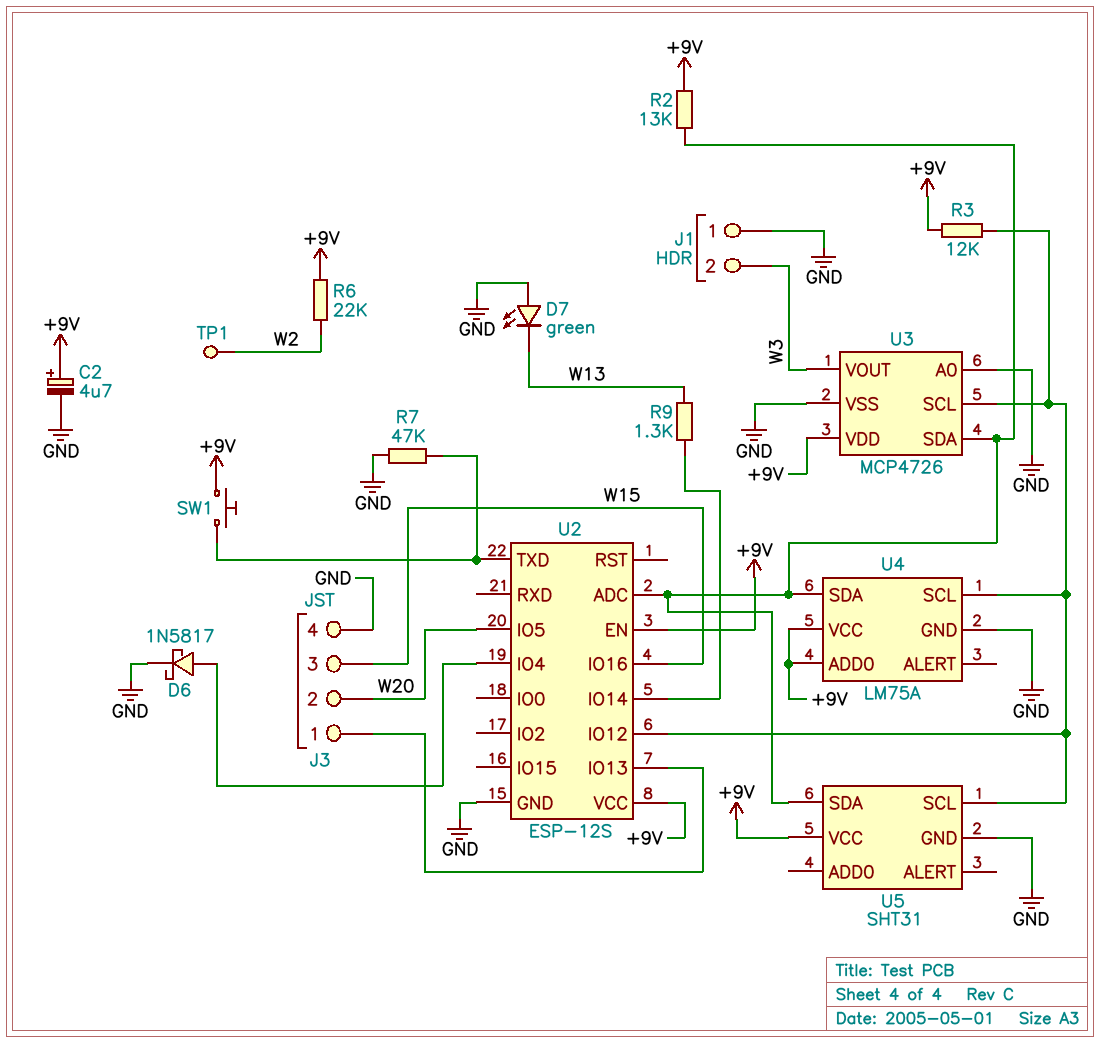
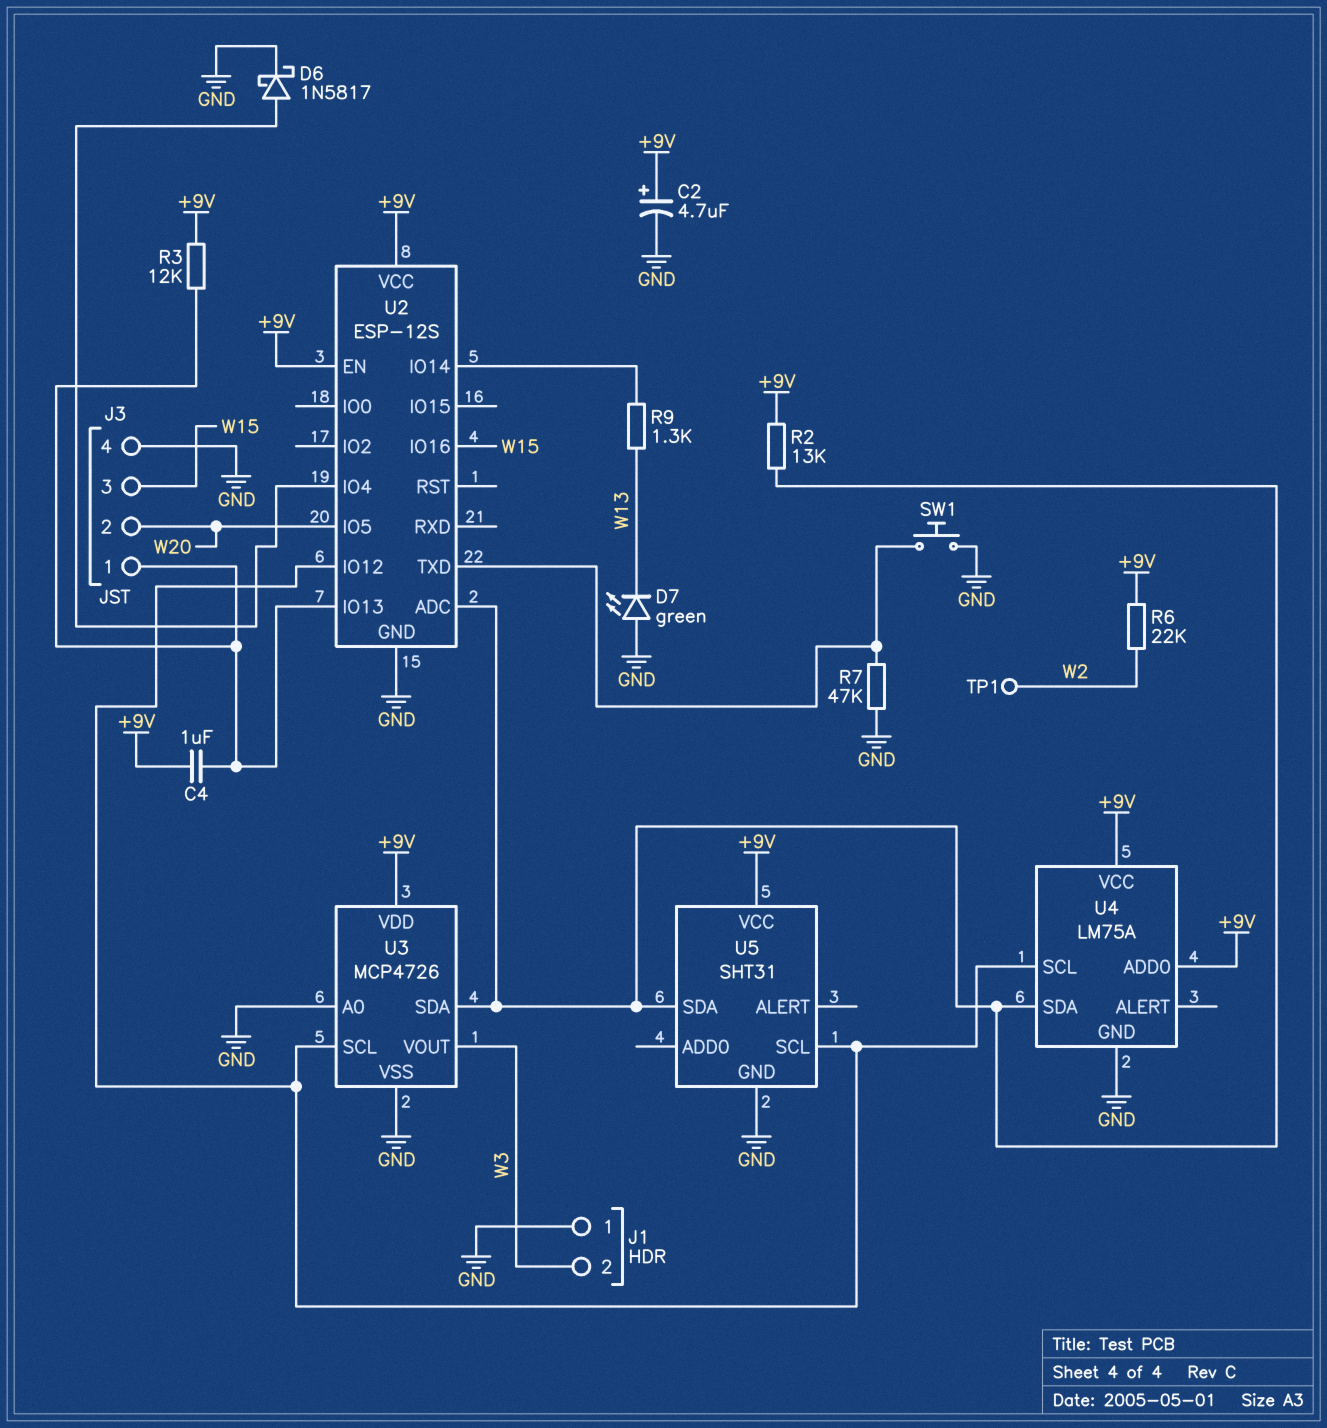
C4: none -> 1uF (+9V, J3/1)
R3: 12k (+9V, U2/IO12) -> 12k (+9V, J3/1)
SW1: button (+9V, U2/TXD) -> button (GND, U2/TXD)

